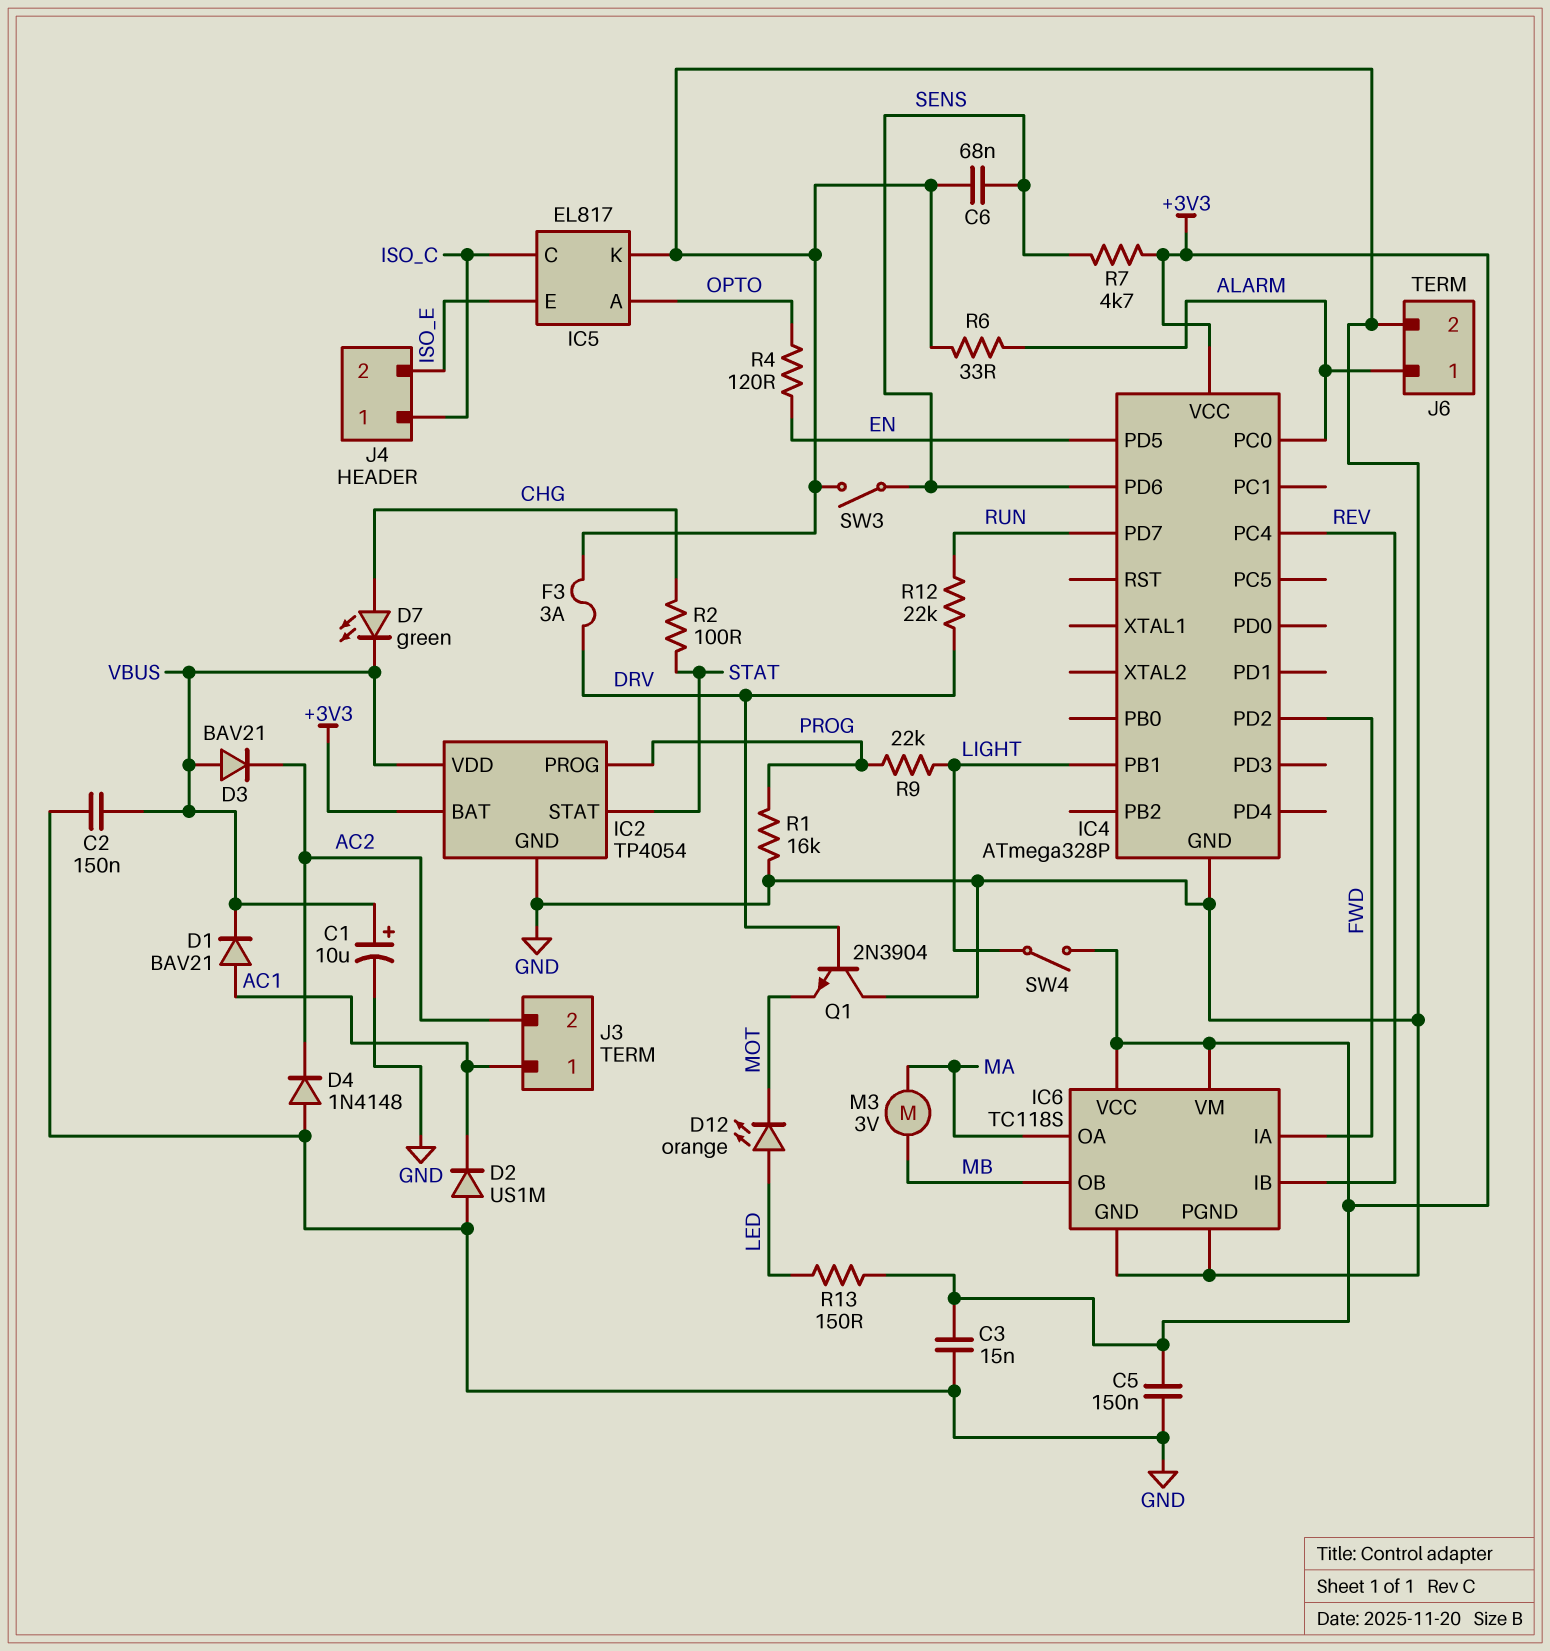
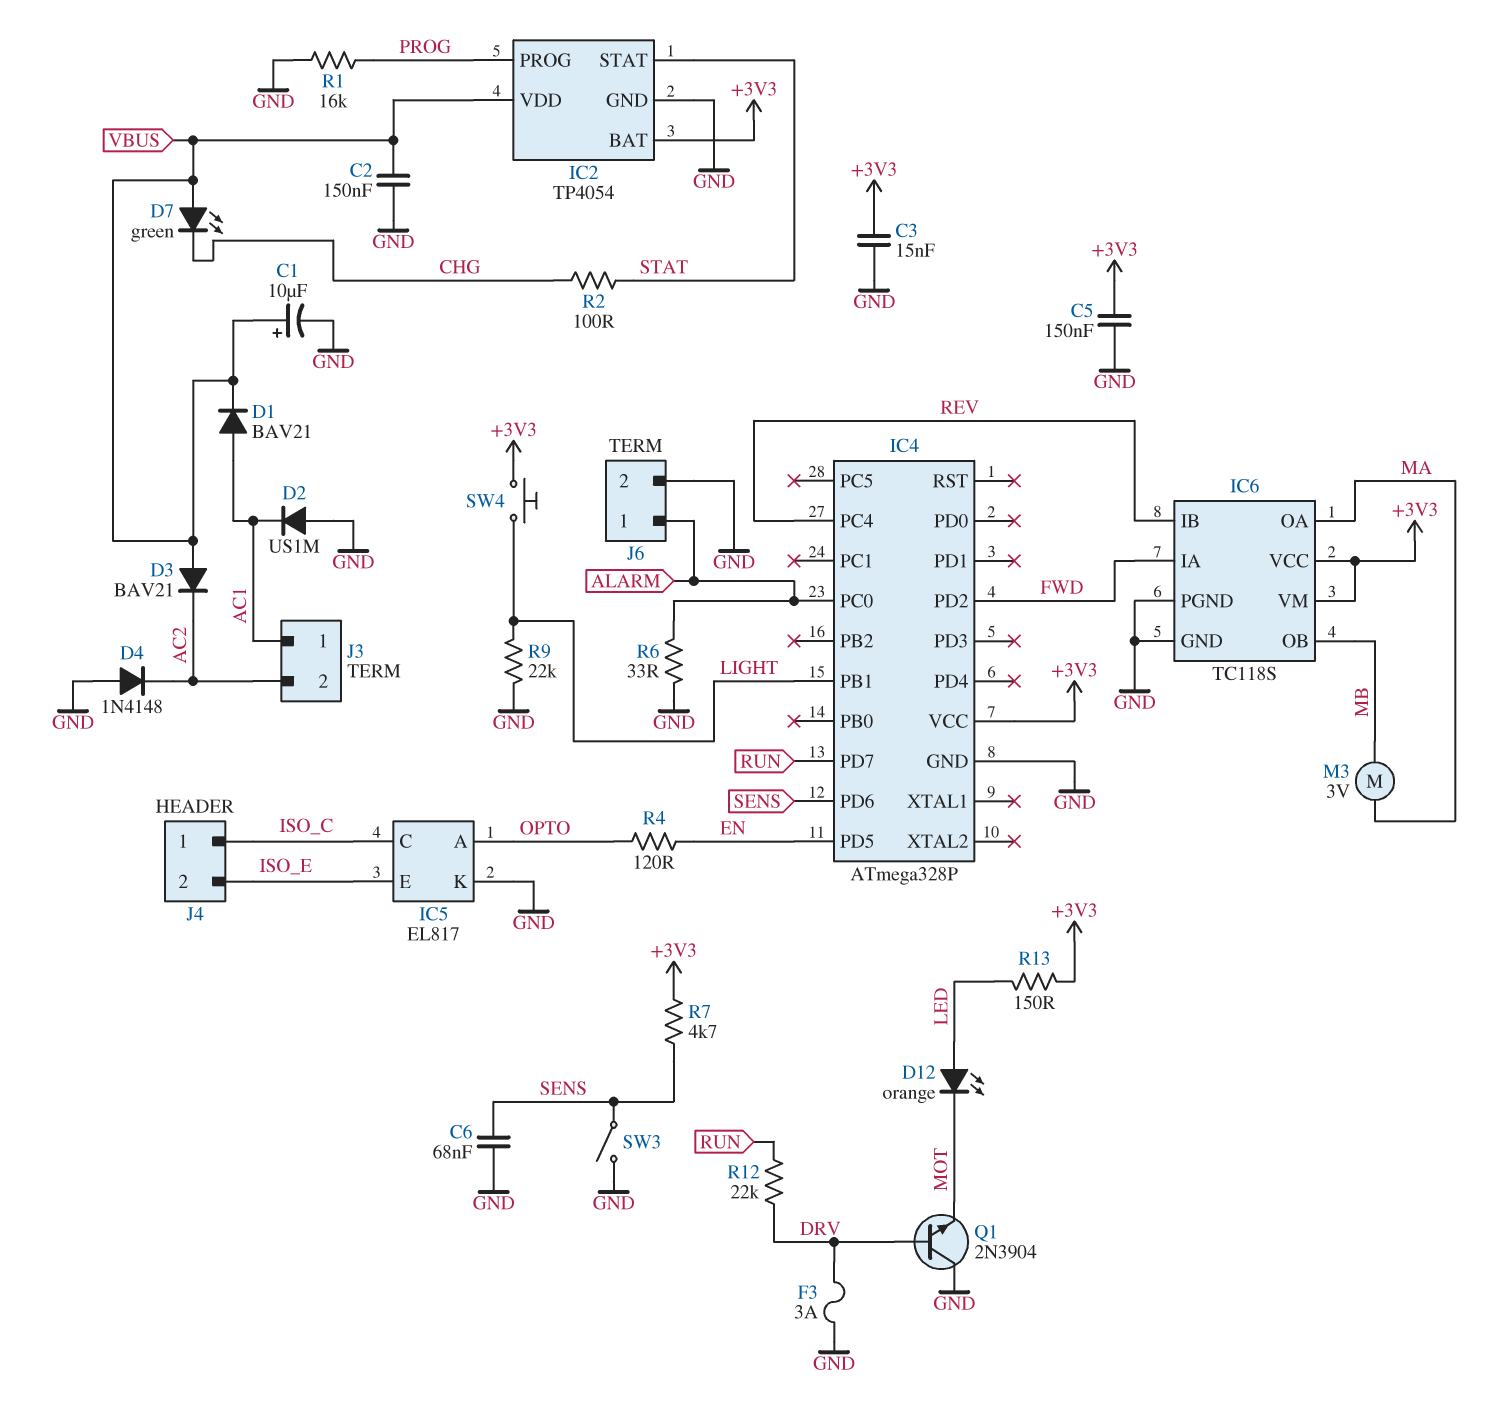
D7: LED green (A CHG, K VBUS) -> LED green (A VBUS, K CHG)
R9: 22k (LIGHT, PROG) -> 22k (GND, LIGHT)
SW4: switch (+3V3, LIGHT) -> button (+3V3, LIGHT)

